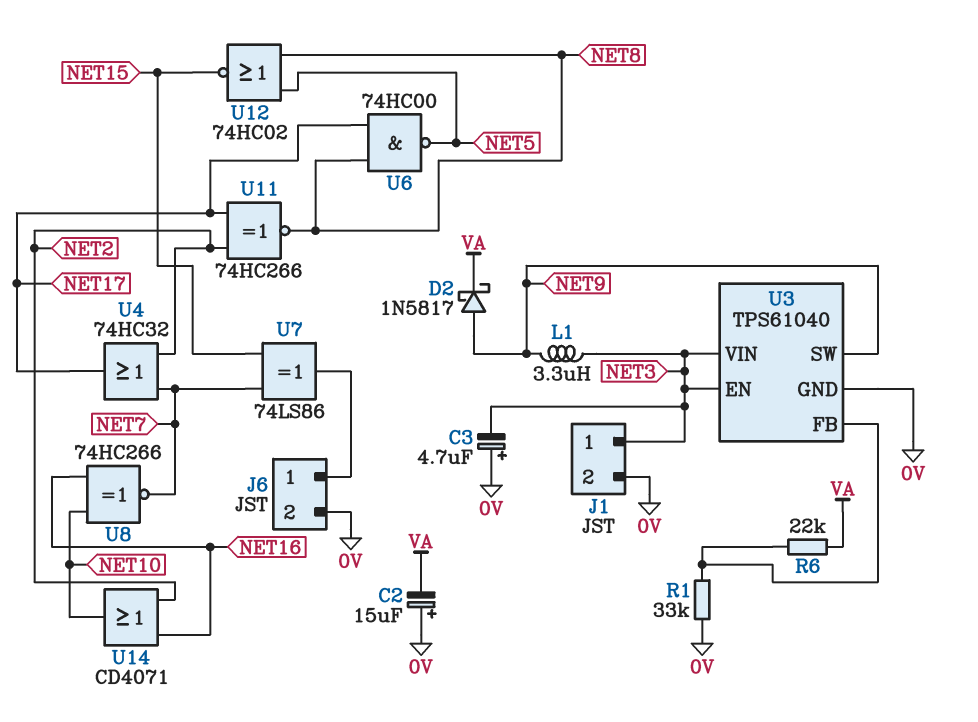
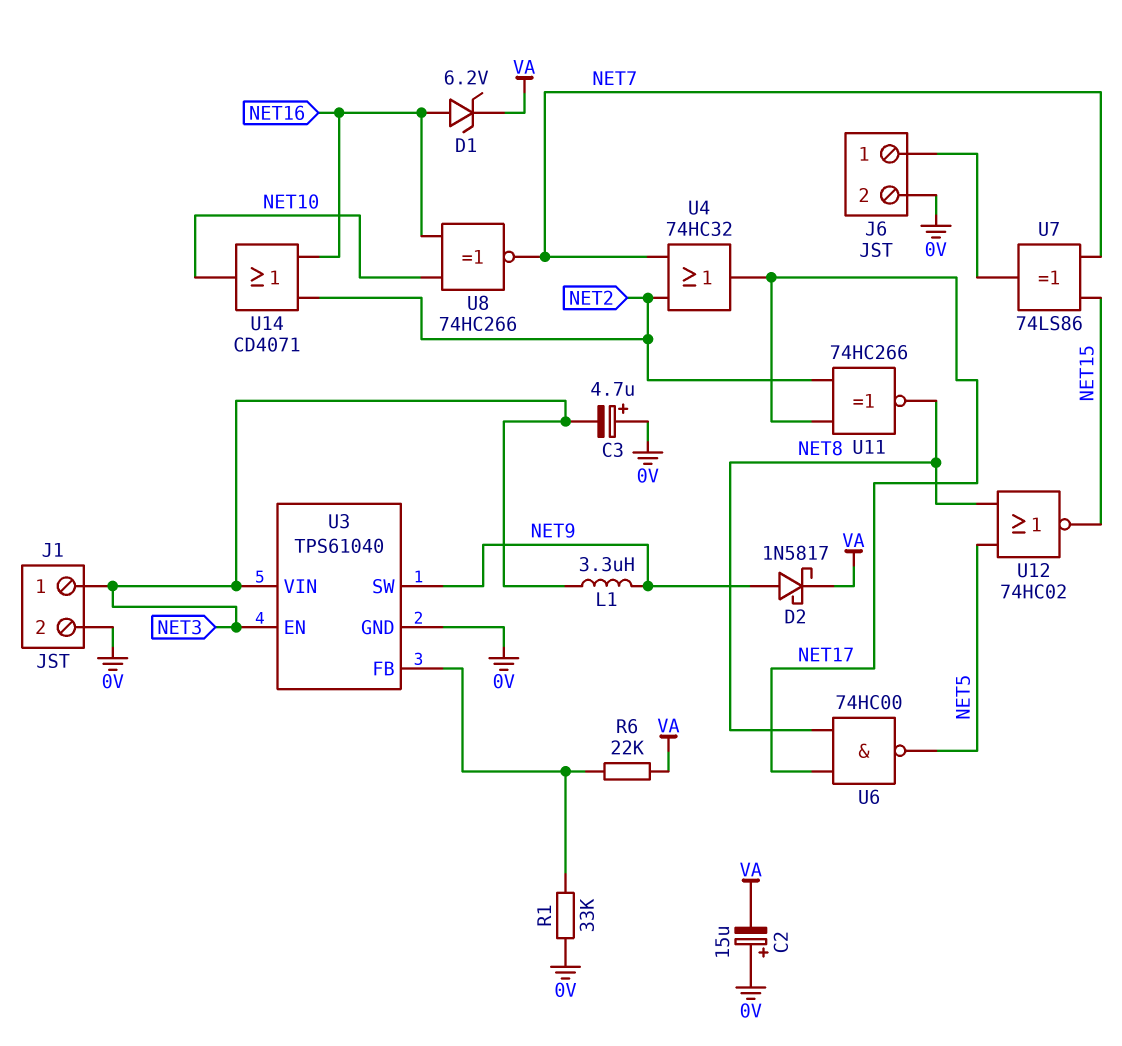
D1: none -> zener 6.2V (A NET16, K VA)

